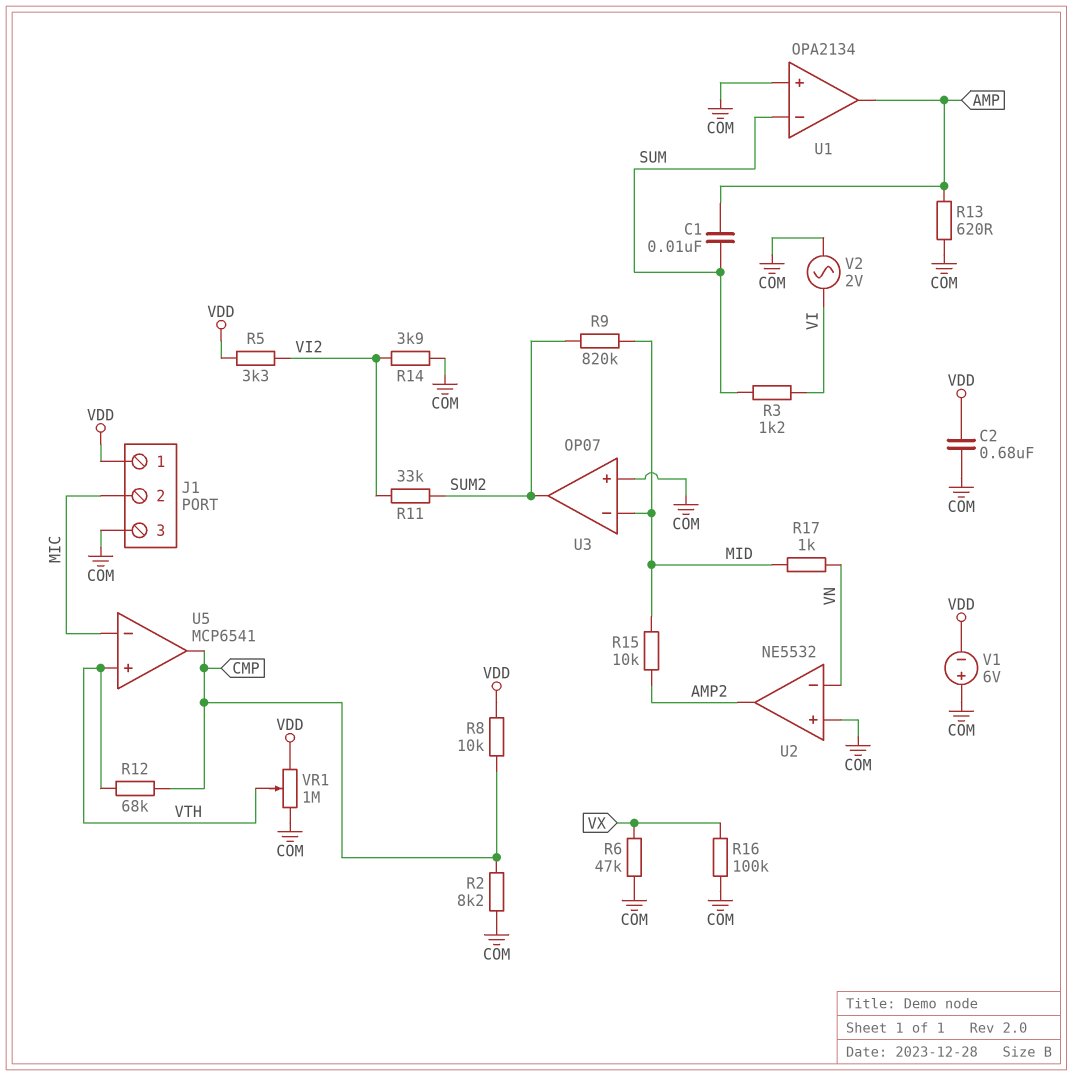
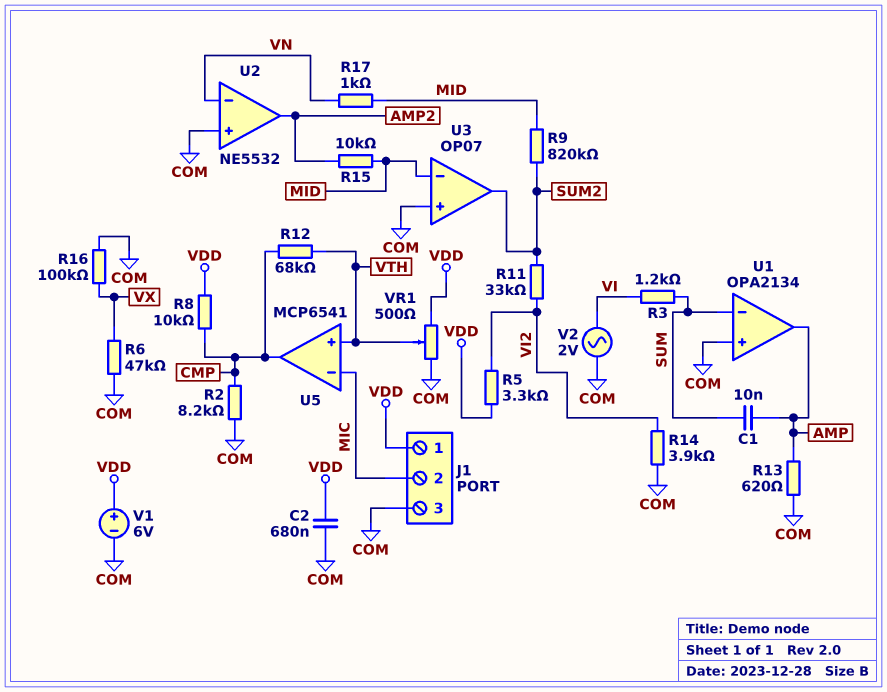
V1: 6V (plus COM, minus VDD) -> 6V (plus VDD, minus COM)
VR1: 1M (COM, VDD, wiper VTH) -> 500 (COM, VDD, wiper VTH)

